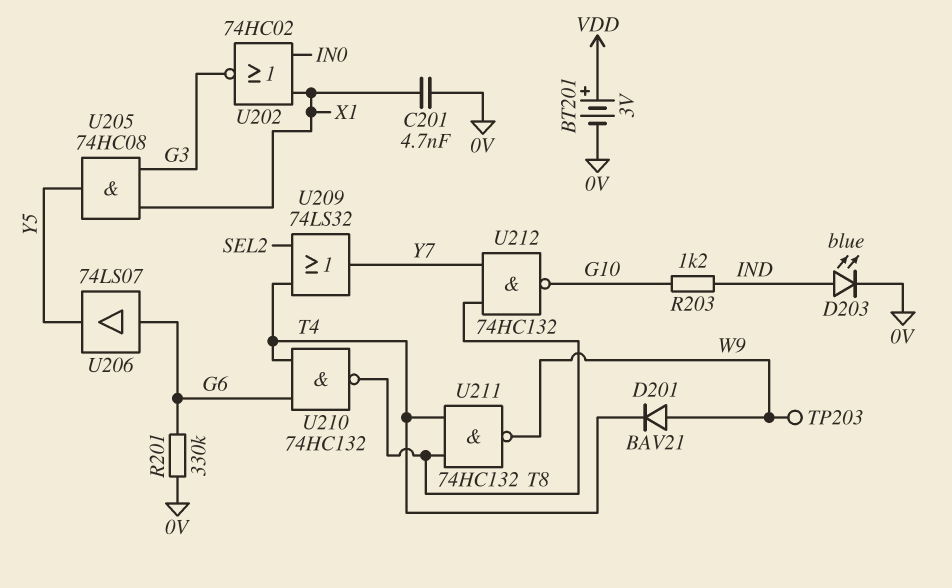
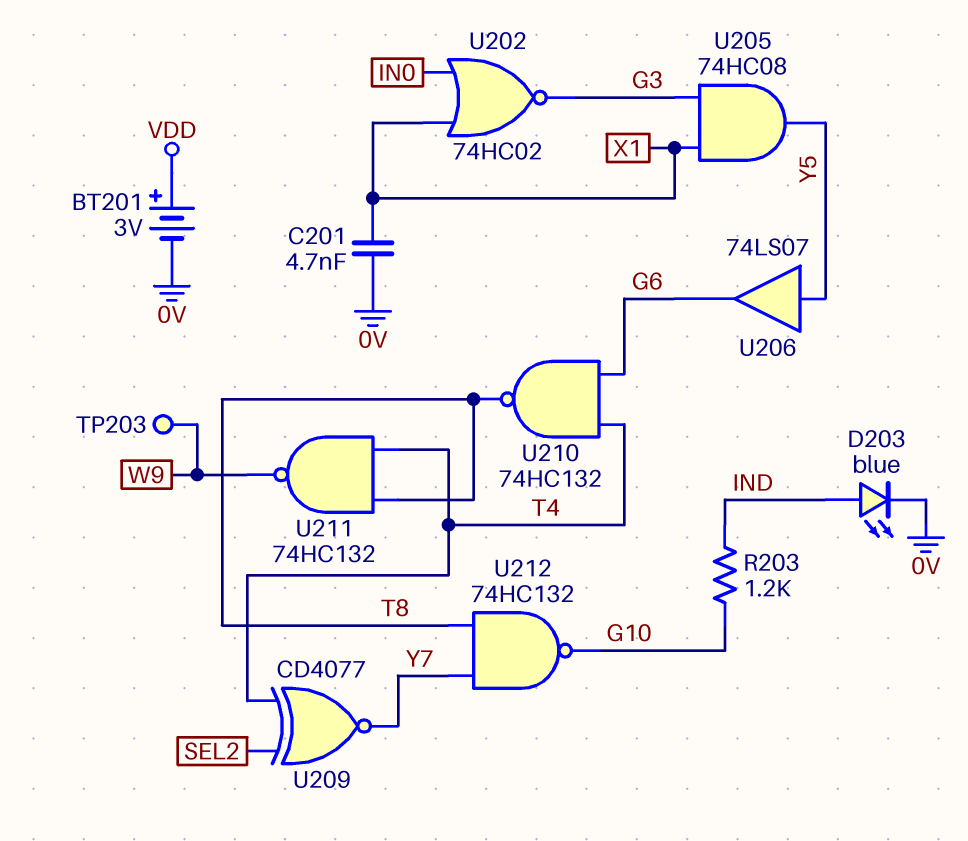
D201: diode BAV21 (A W9, K T4) -> none
R201: 330k (0V, G6) -> none
U206: buffer 74LS07 (in G6, out Y5) -> buffer 74LS07 (in Y5, out G6)
U209: OR 74LS32 (in SEL2, in T4, out Y7) -> XNOR CD4077 (in SEL2, in T4, out Y7)

